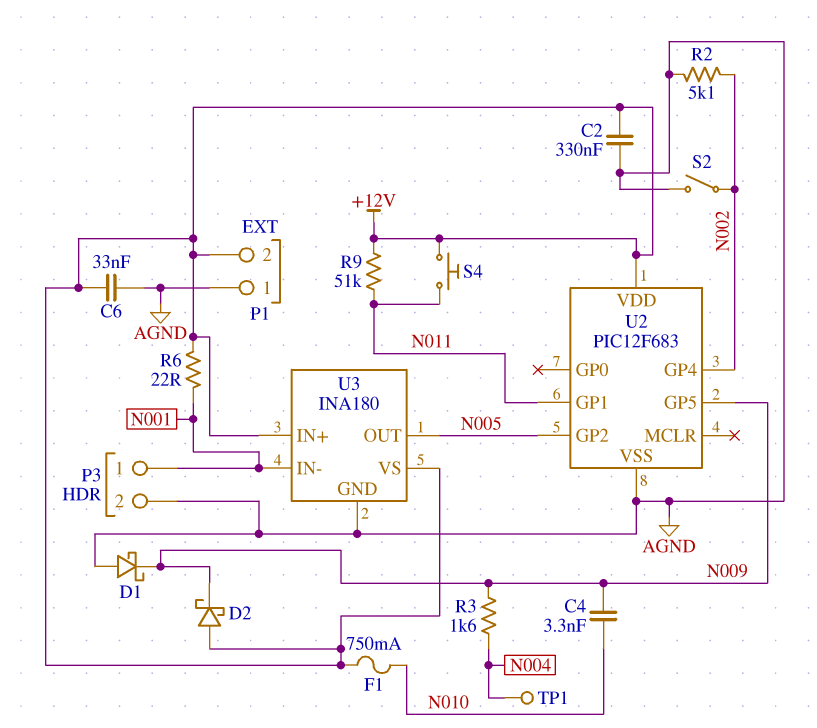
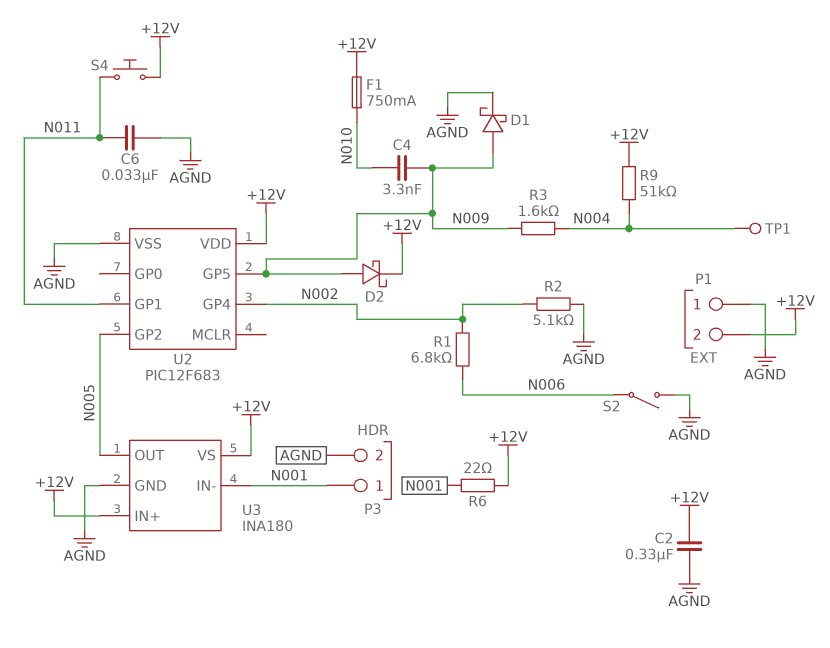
C6: 33nF (+12V, AGND) -> 33nF (AGND, N011)
D1: schottky (A AGND, K N009) -> schottky (A N009, K AGND)
D2: schottky (A +12V, K N009) -> schottky (A N009, K +12V)
R1: none -> 6.8k (N002, N006)
R9: 51k (+12V, N011) -> 51k (+12V, N004)
S2: switch (AGND, N002) -> switch (AGND, N006)

